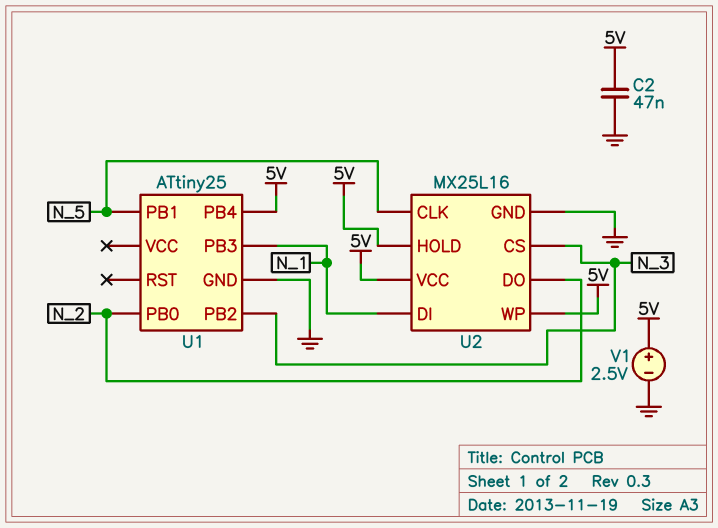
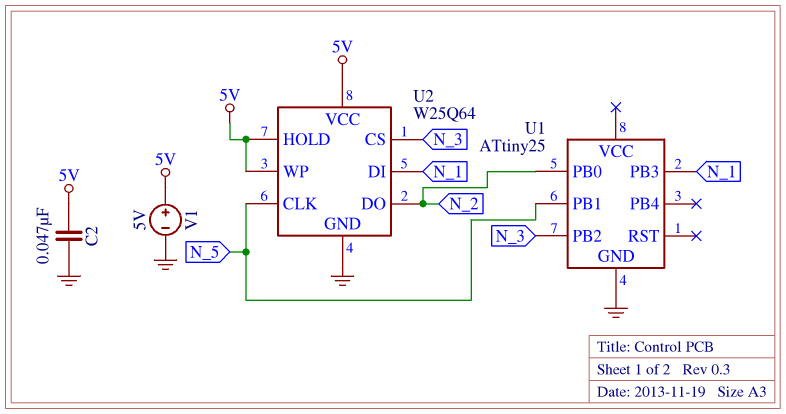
U1 pin PB4: 5V -> none
U2: MX25L16 -> W25Q64
V1: 2.5V (plus 5V, minus GND) -> 5V (plus 5V, minus GND)

